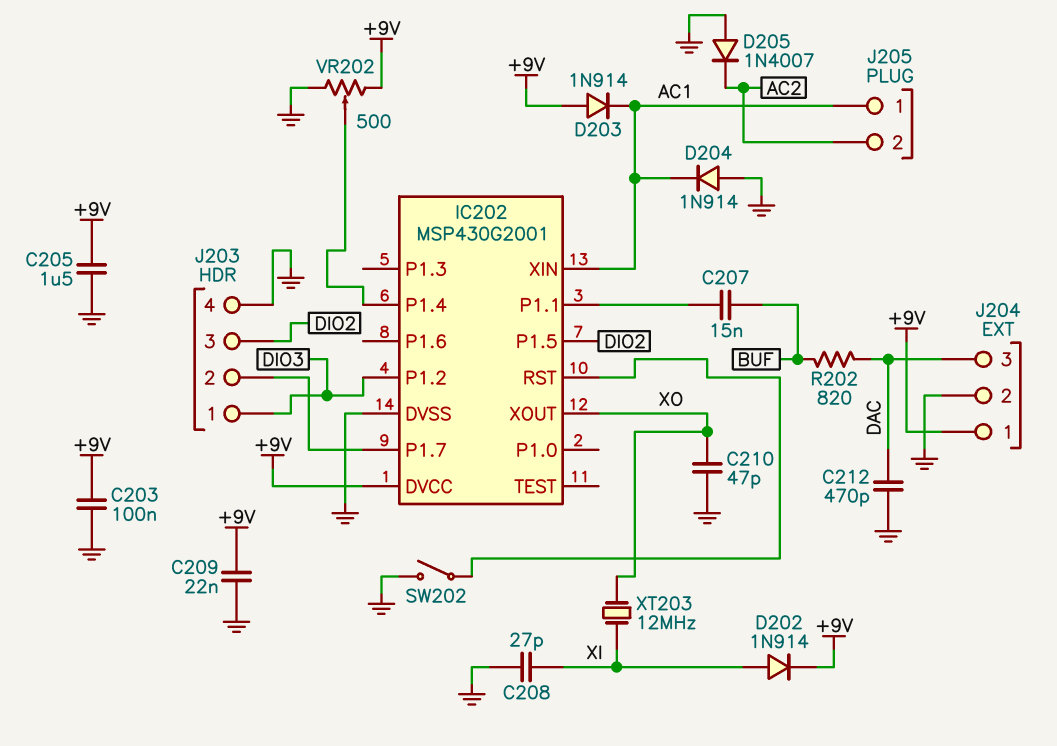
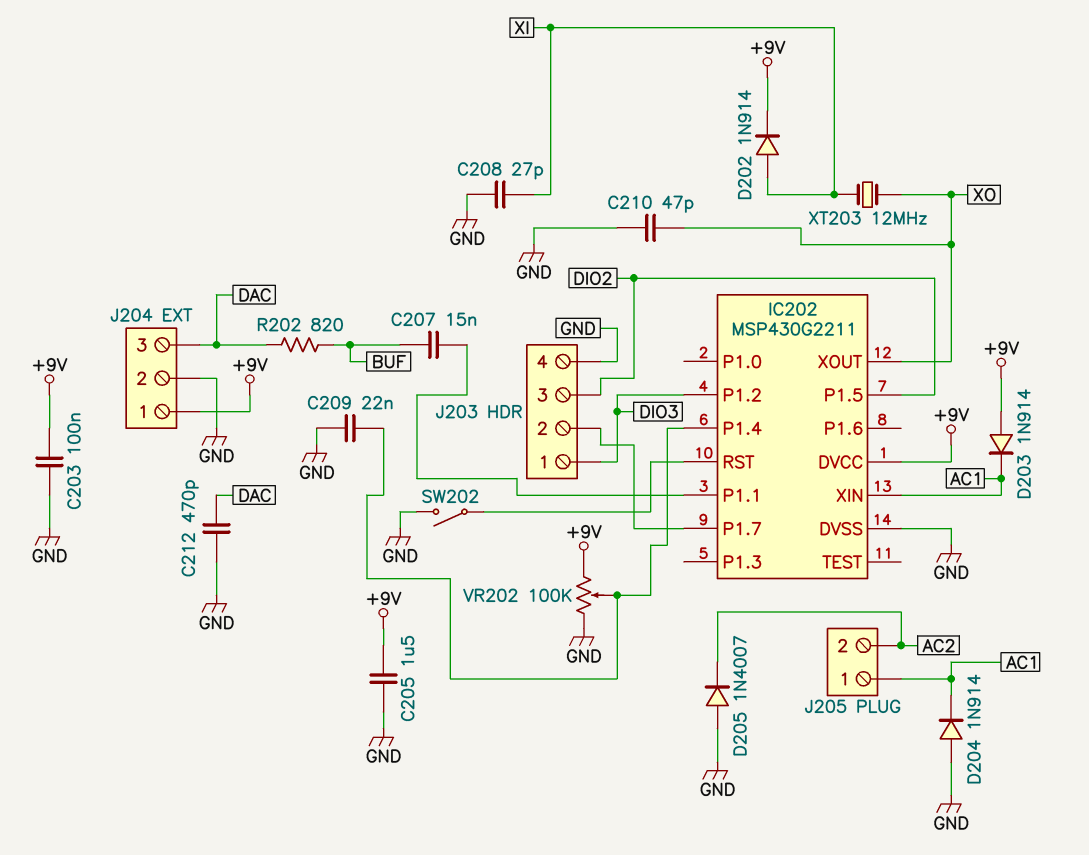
C209: 22nF (+9V, GND) -> 22nF (GND, IC202/P1.4)
IC202: MSP430G2001 -> MSP430G2211
VR202: 500 (+9V, GND, wiper IC202/P1.4) -> 100k (+9V, GND, wiper IC202/P1.4)

